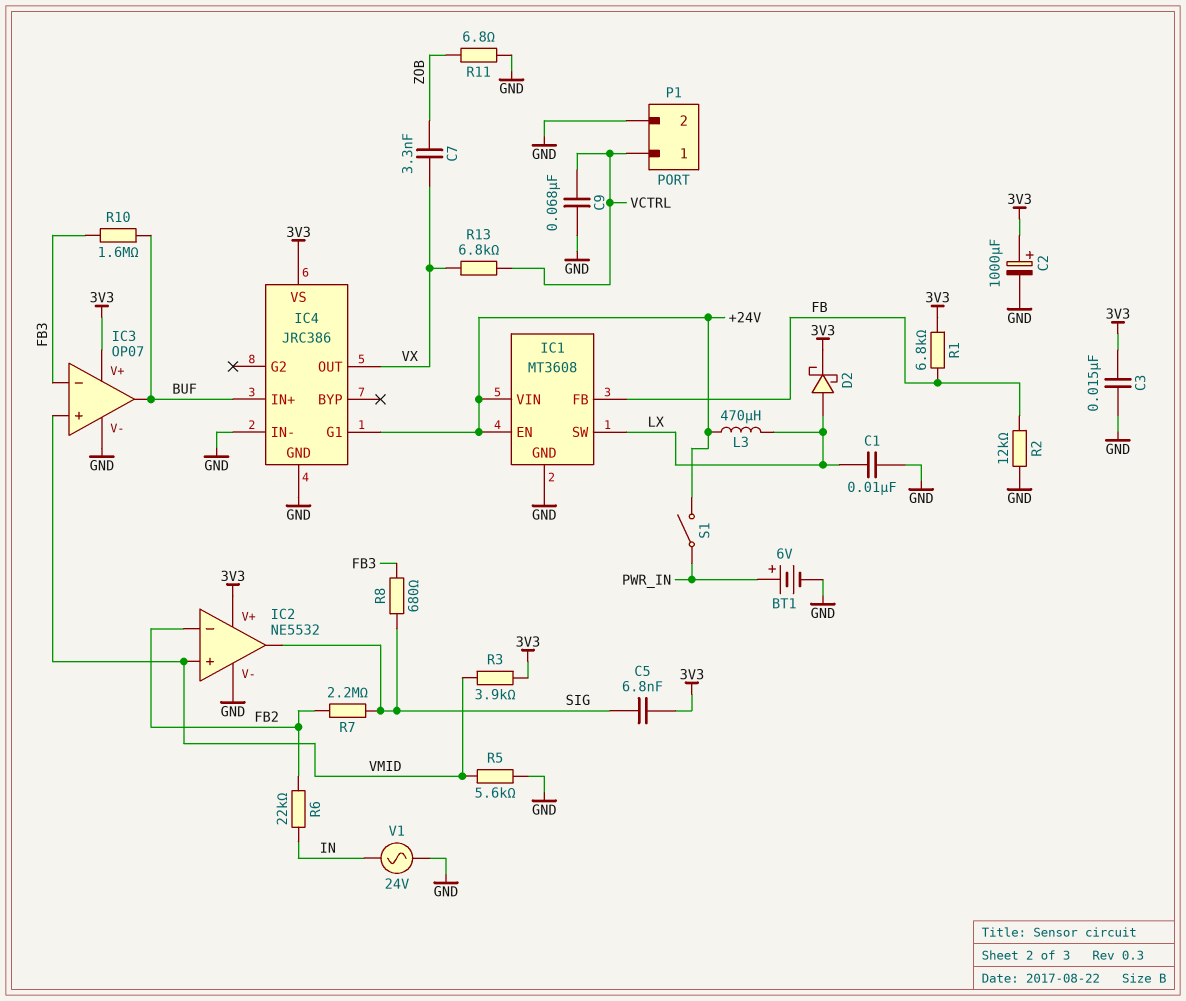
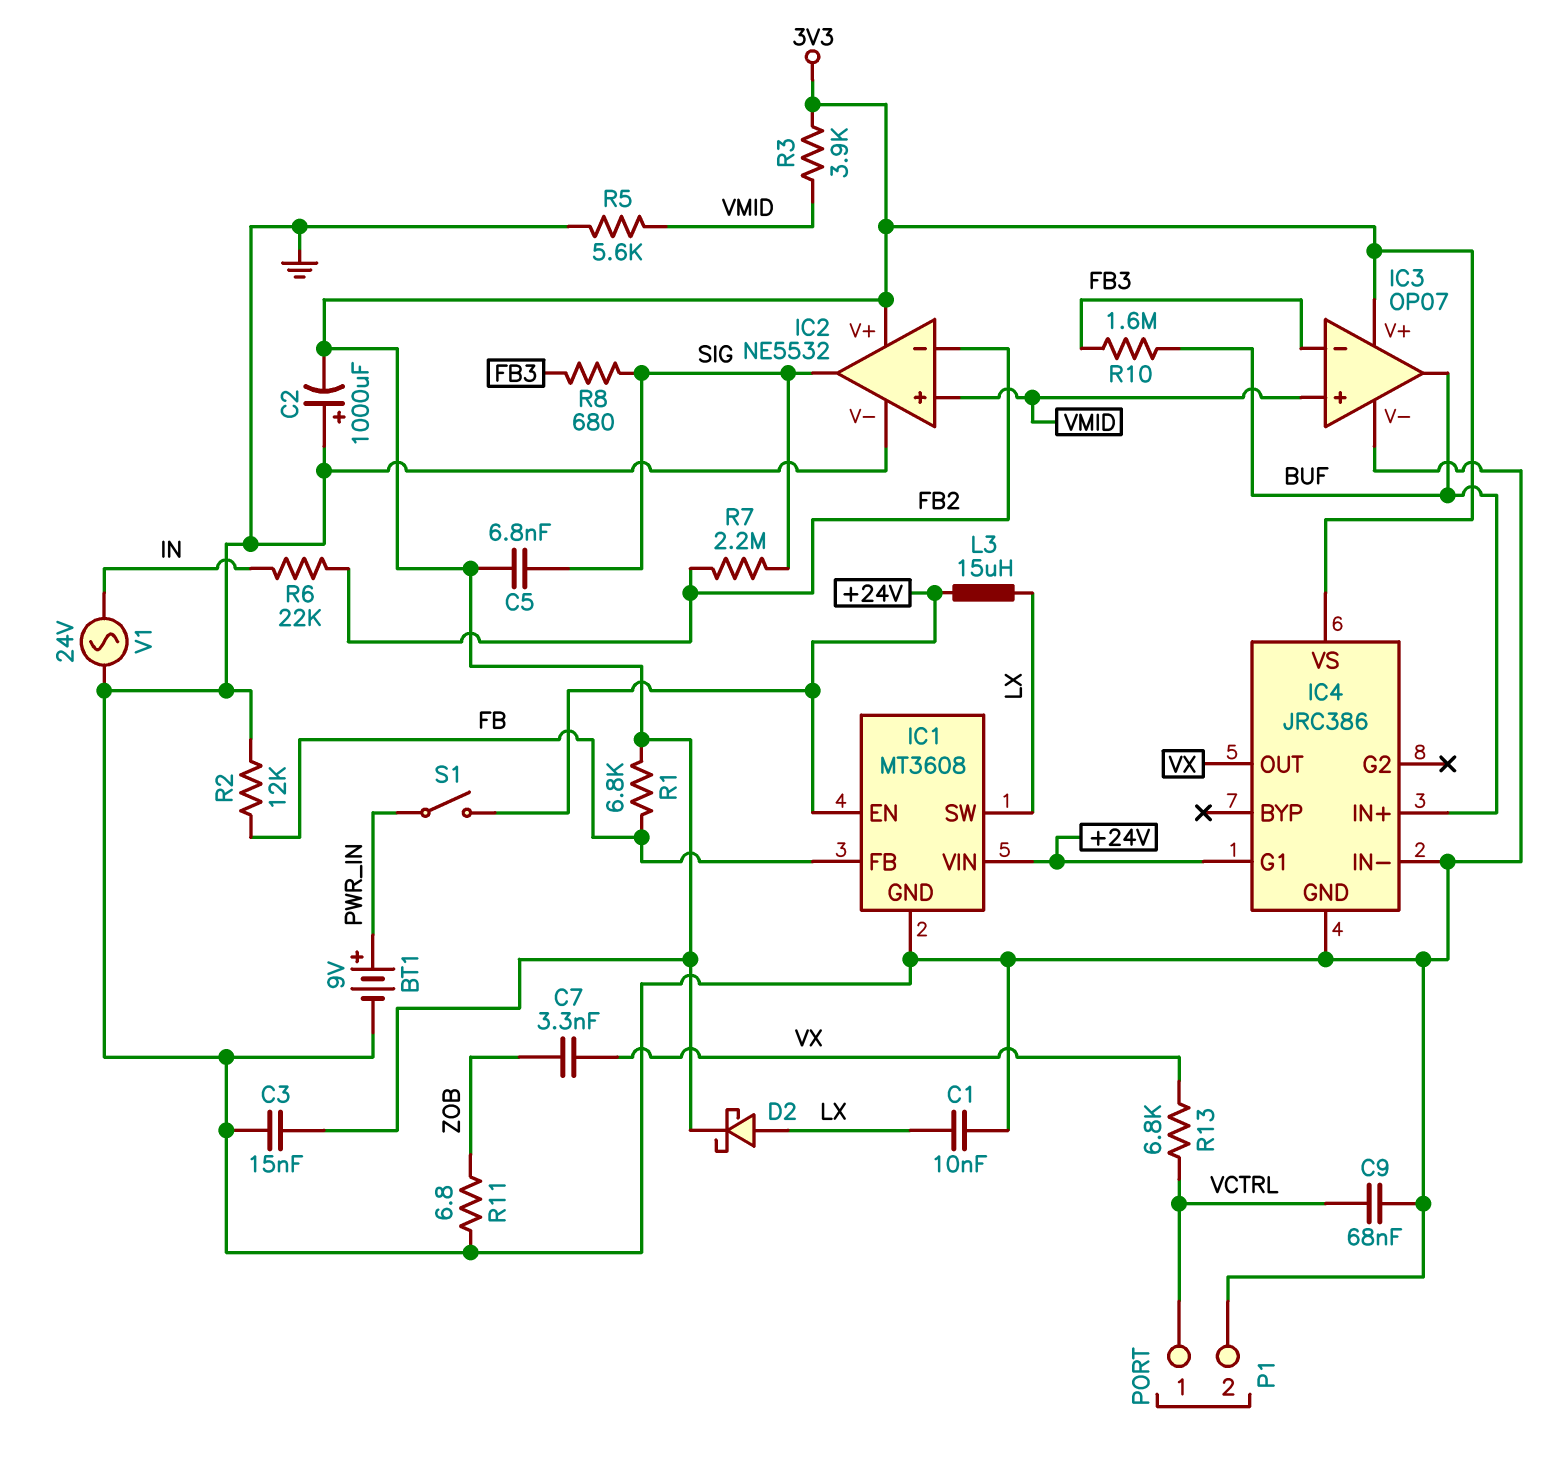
BT1: 6V (plus PWR_IN, minus GND) -> 9V (plus PWR_IN, minus GND)
C2: 1000uF (plus 3V3, minus GND) -> 1000uF (plus GND, minus 3V3)
L3: 470uH (+24V, LX) -> 15uH (+24V, LX)

